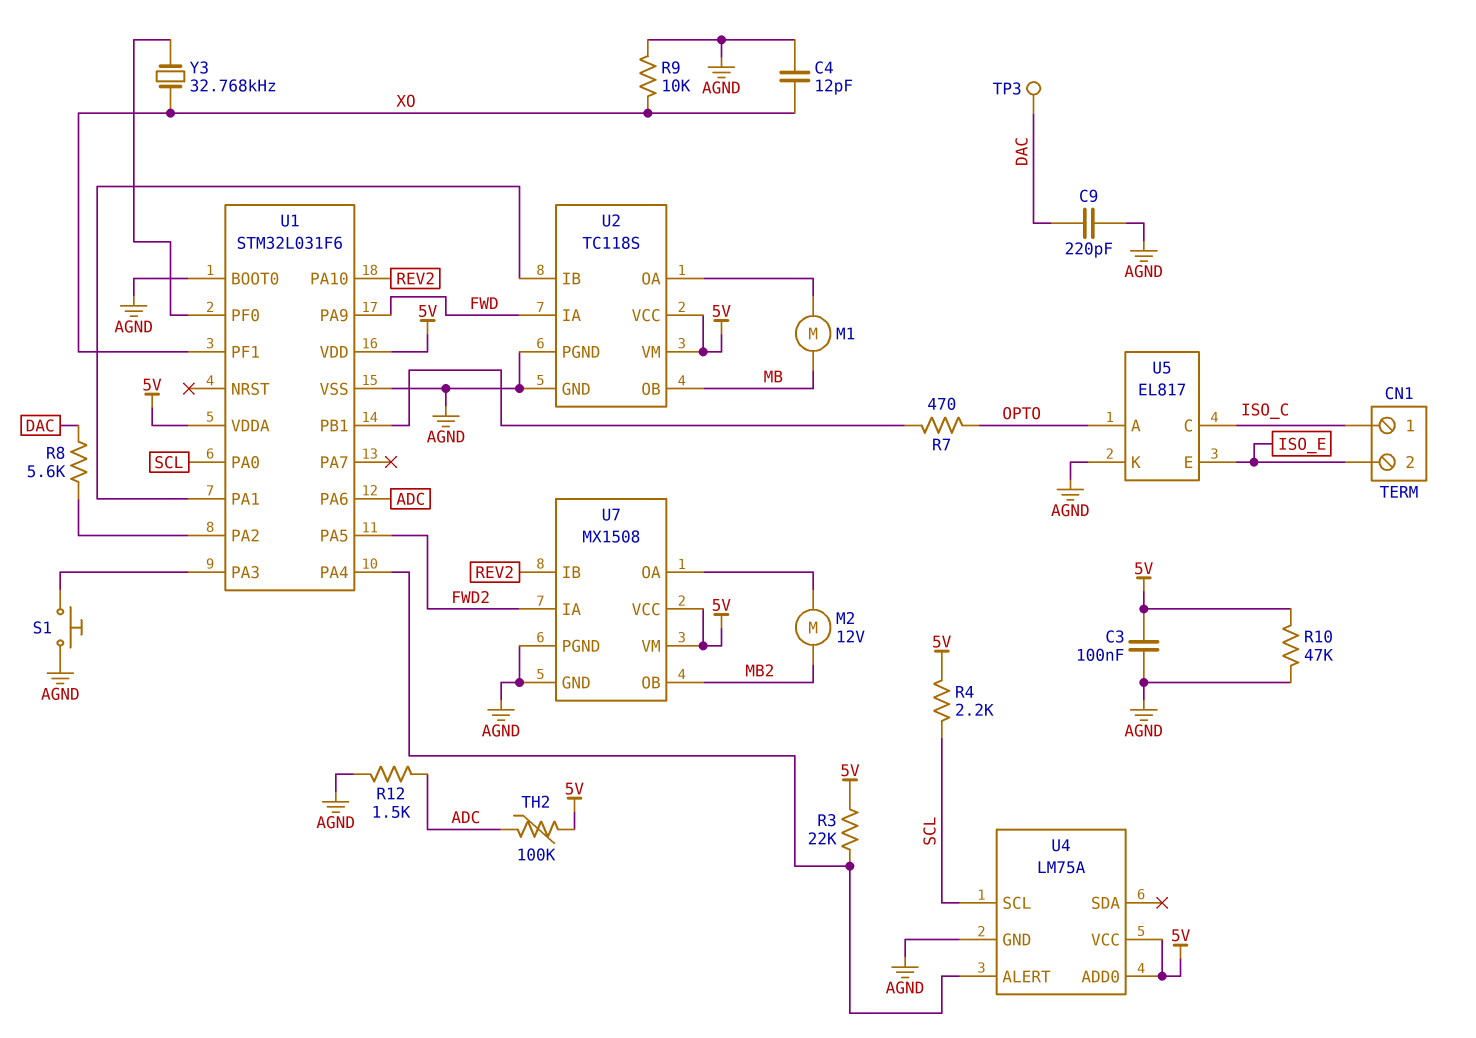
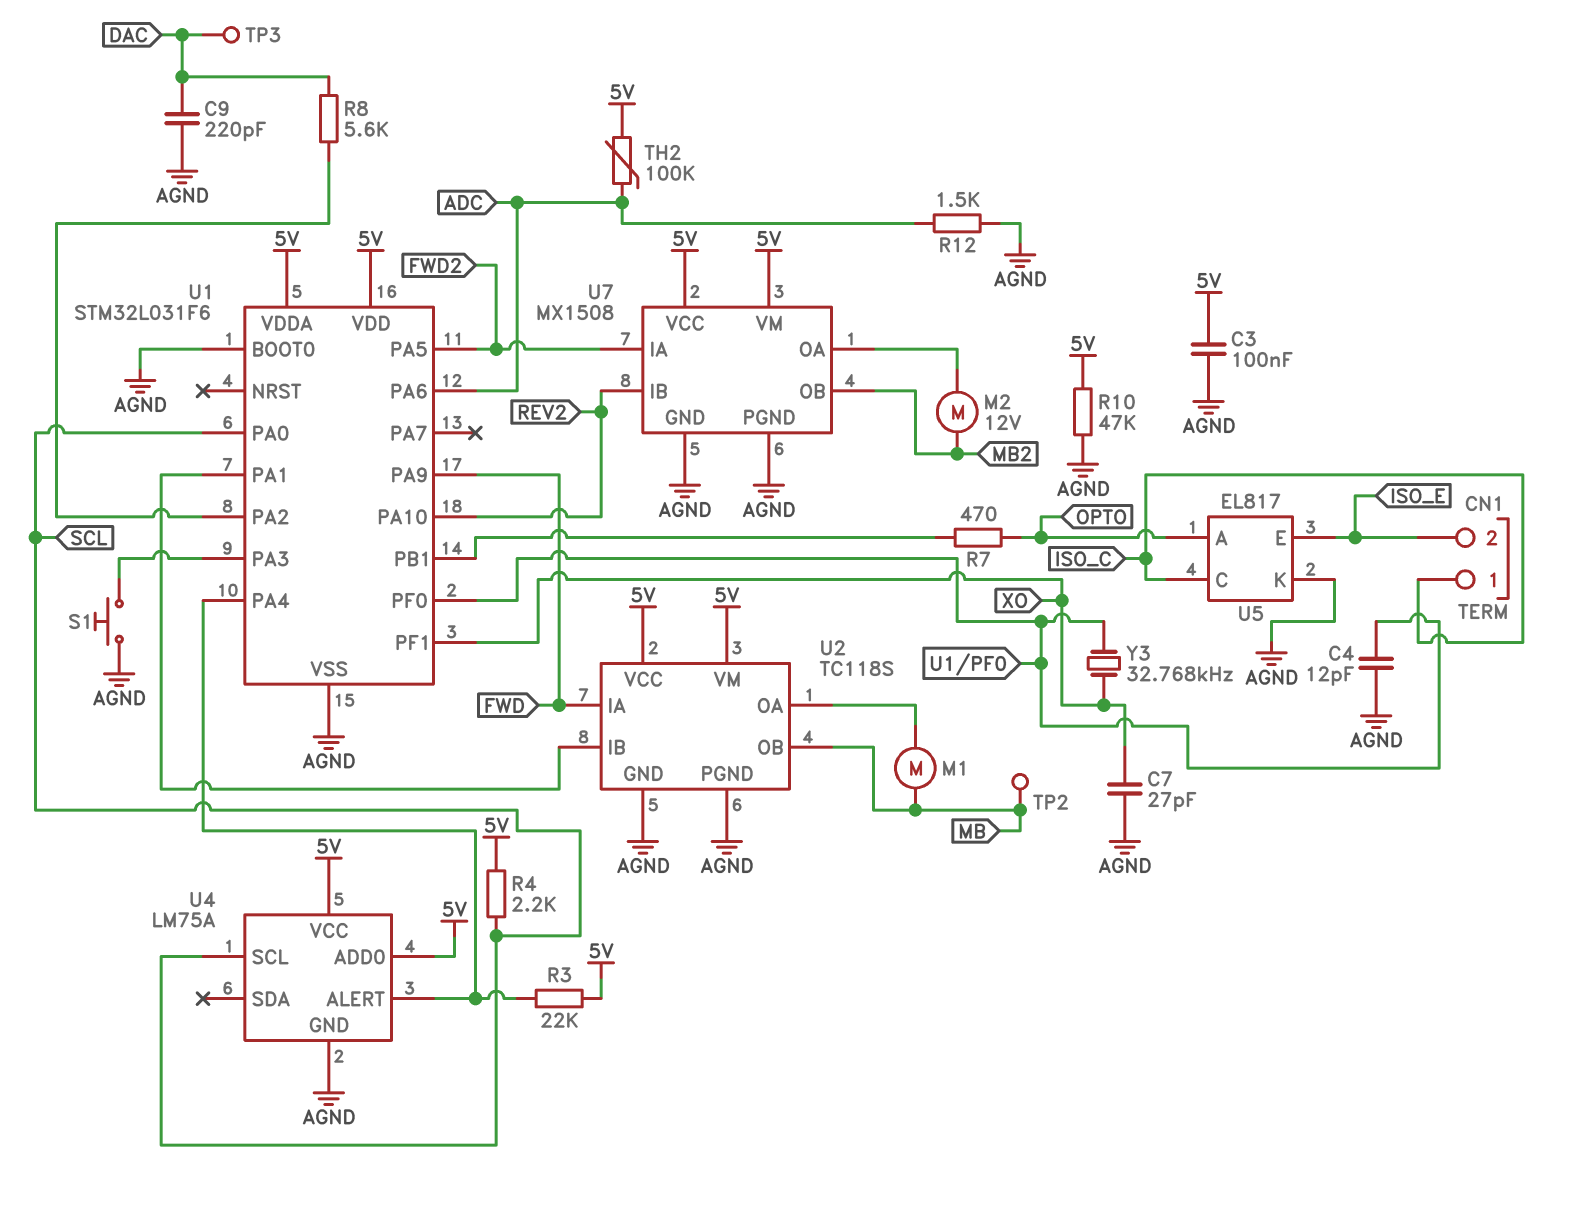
C4: 12pF (AGND, XO) -> 12pF (AGND, U1/PF0)
C7: none -> 27pF (AGND, XO)
R9: 10k (AGND, XO) -> none
TP2: none -> test point (MB)

